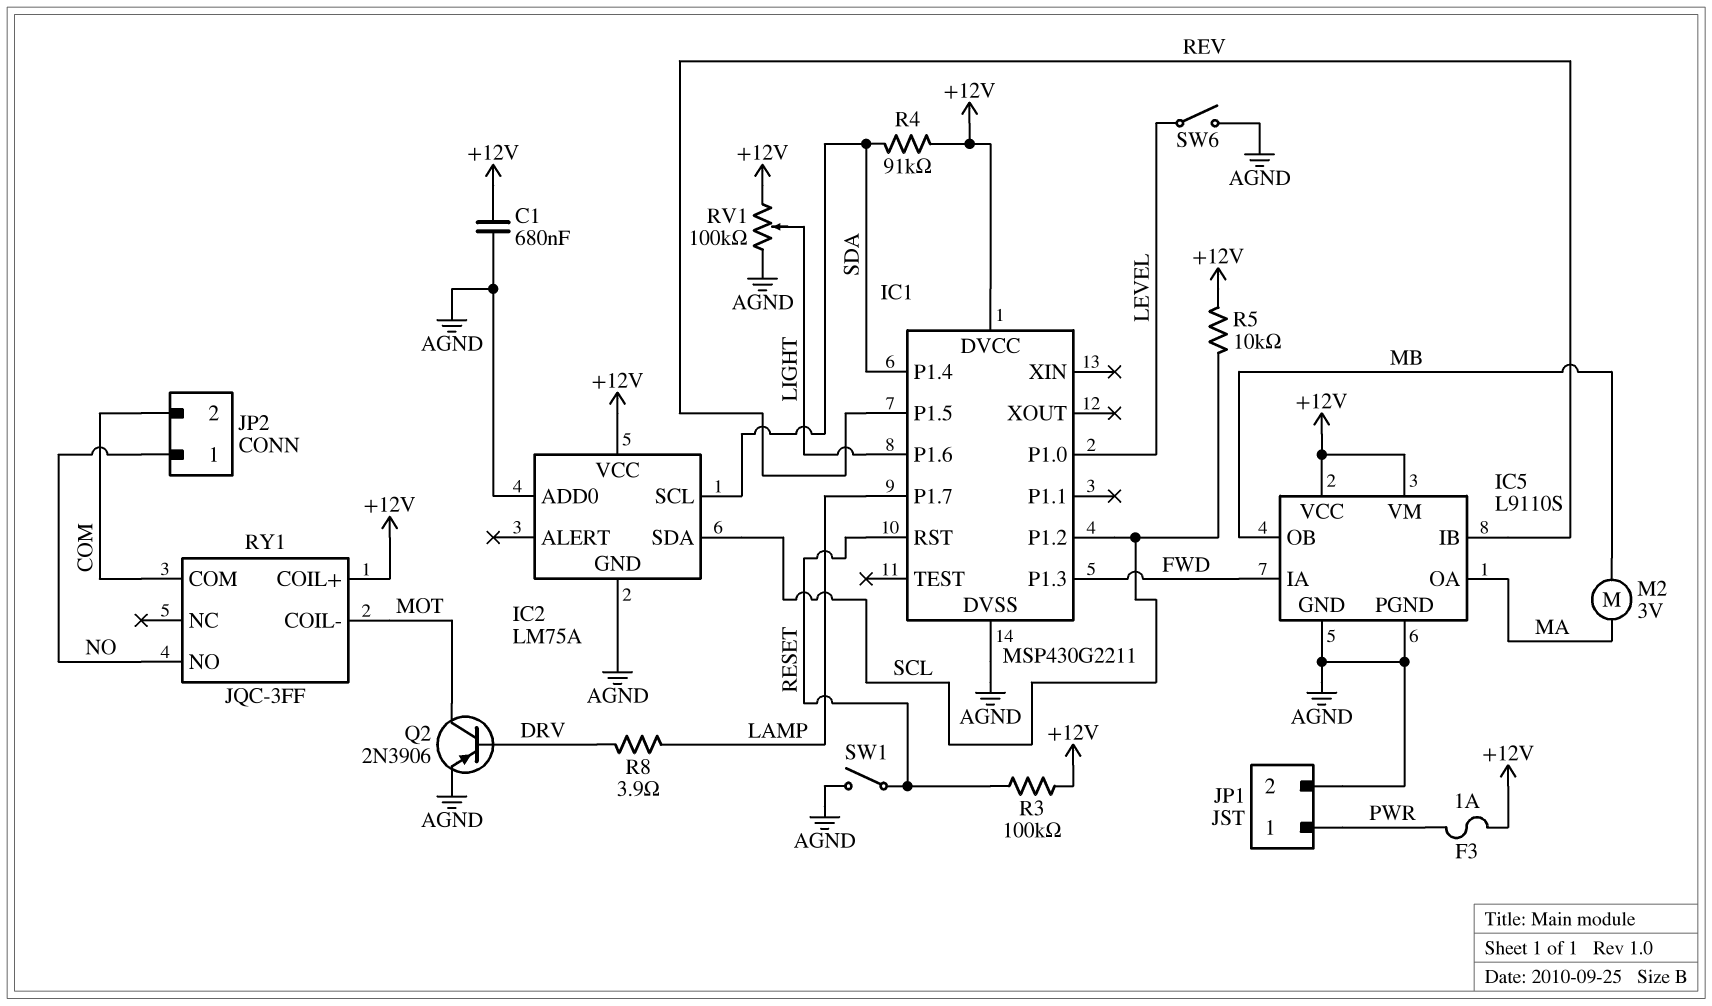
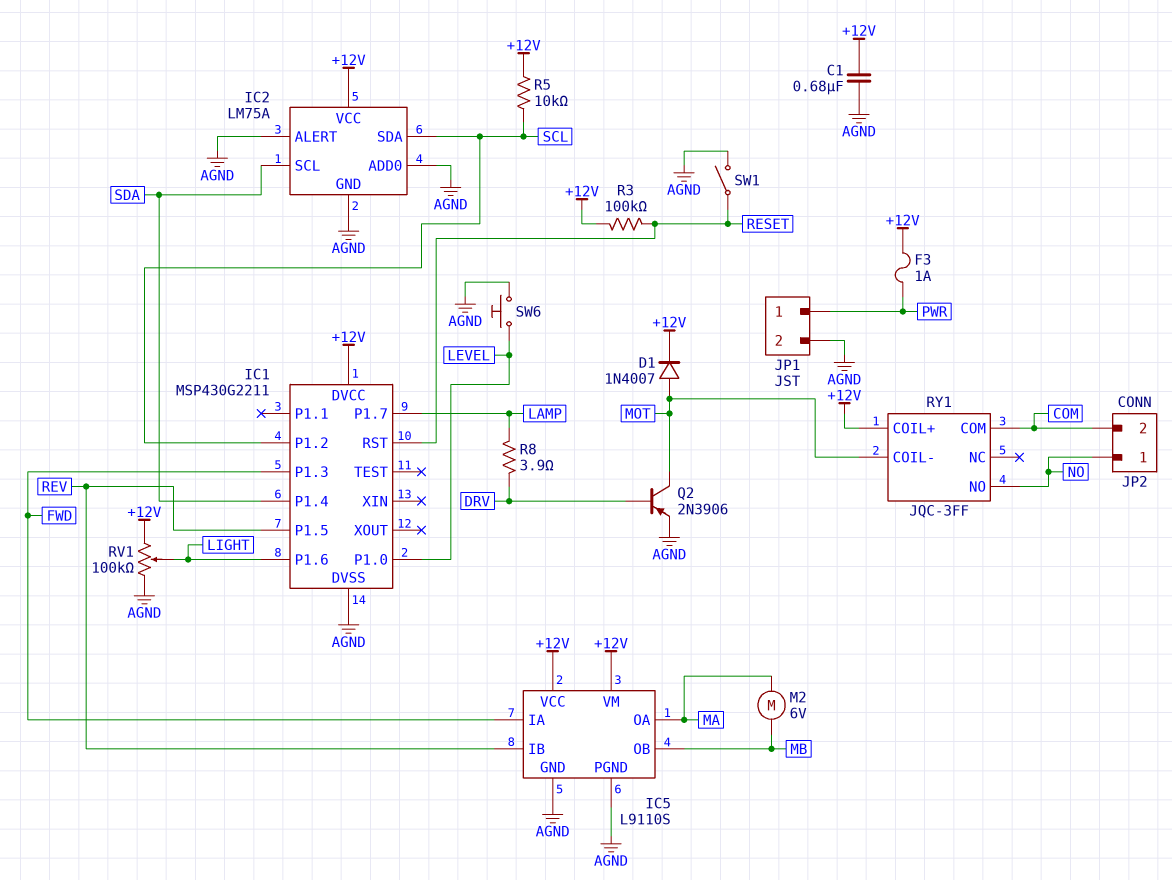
D1: none -> diode 1N4007 (A MOT, K +12V)
IC2 pin ALERT: none -> AGND
M2: motor 3V (MA, MB) -> motor 6V (MA, MB)
R4: 91k (+12V, SDA) -> none
SW6: switch (AGND, LEVEL) -> button (AGND, LEVEL)

